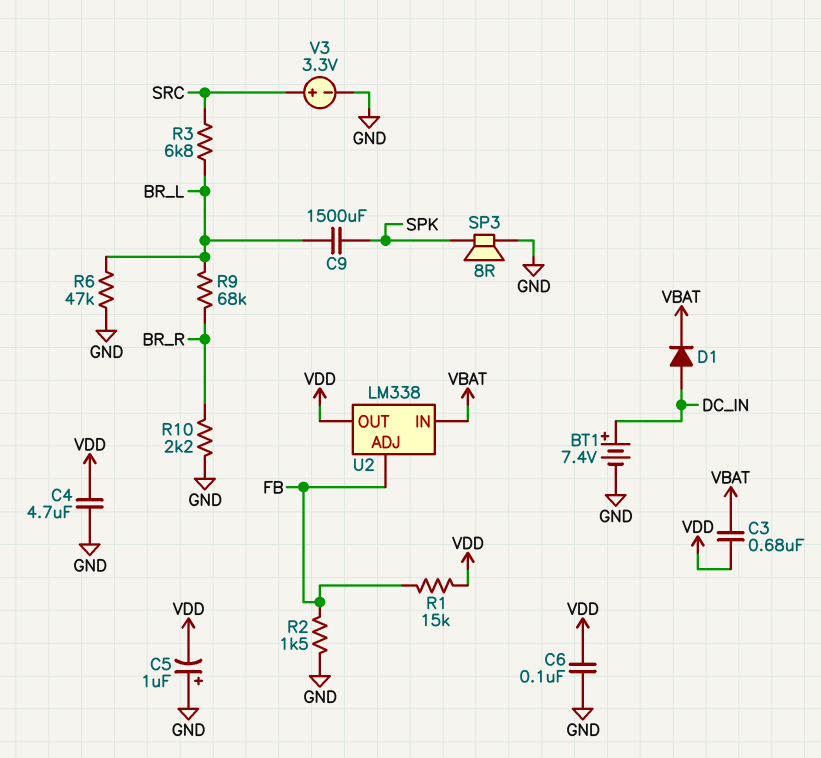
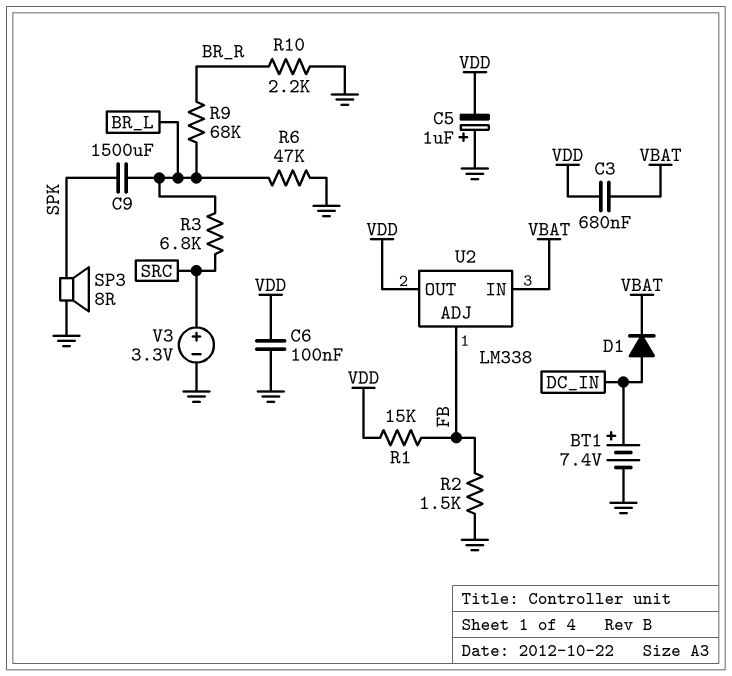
C4: 4.7uF (GND, VDD) -> none

